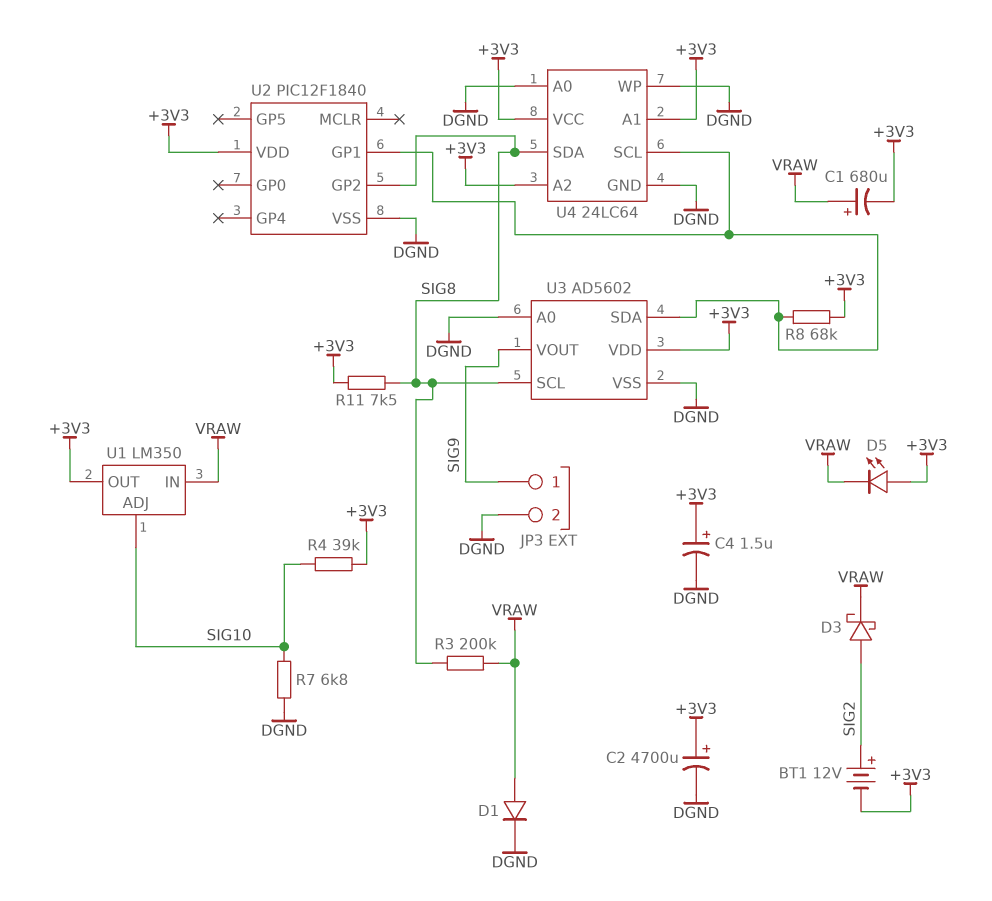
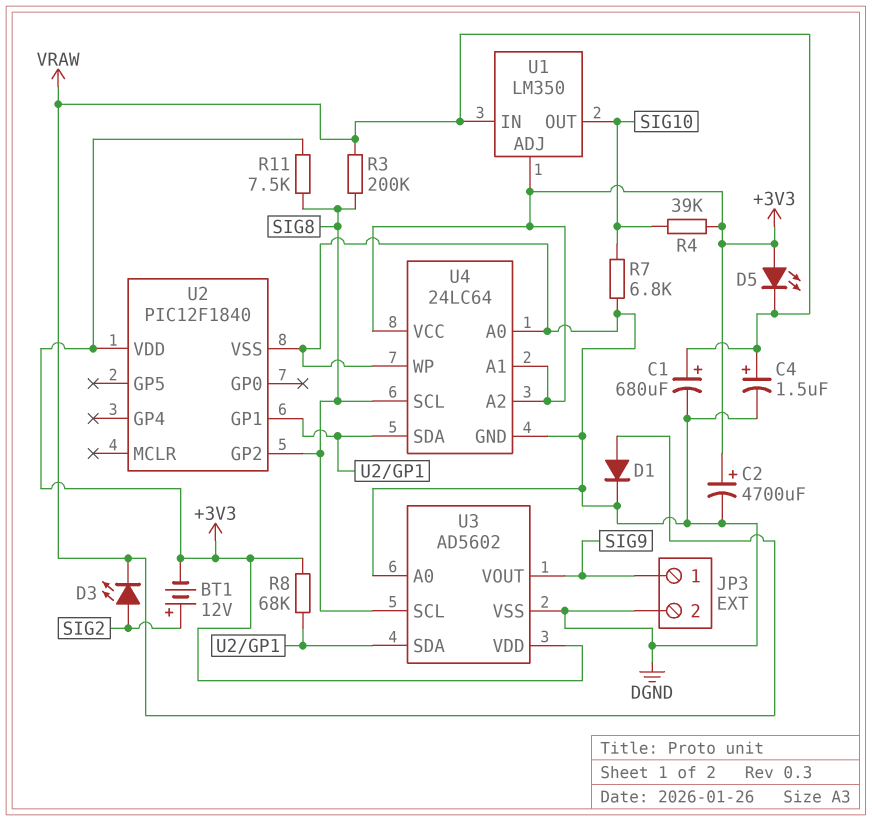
C1: 680uF (plus VRAW, minus +3V3) -> 680uF (plus VRAW, minus DGND)
C4: 1.5uF (plus +3V3, minus DGND) -> 1.5uF (plus VRAW, minus DGND)
D3: schottky (A SIG2, K VRAW) -> LED (A SIG2, K VRAW)
U1 pin ADJ: SIG10 -> +3V3
U1 pin OUT: +3V3 -> SIG10
U4 pin SCL: U2/GP1 -> SIG8
U4 pin SDA: SIG8 -> U2/GP1

